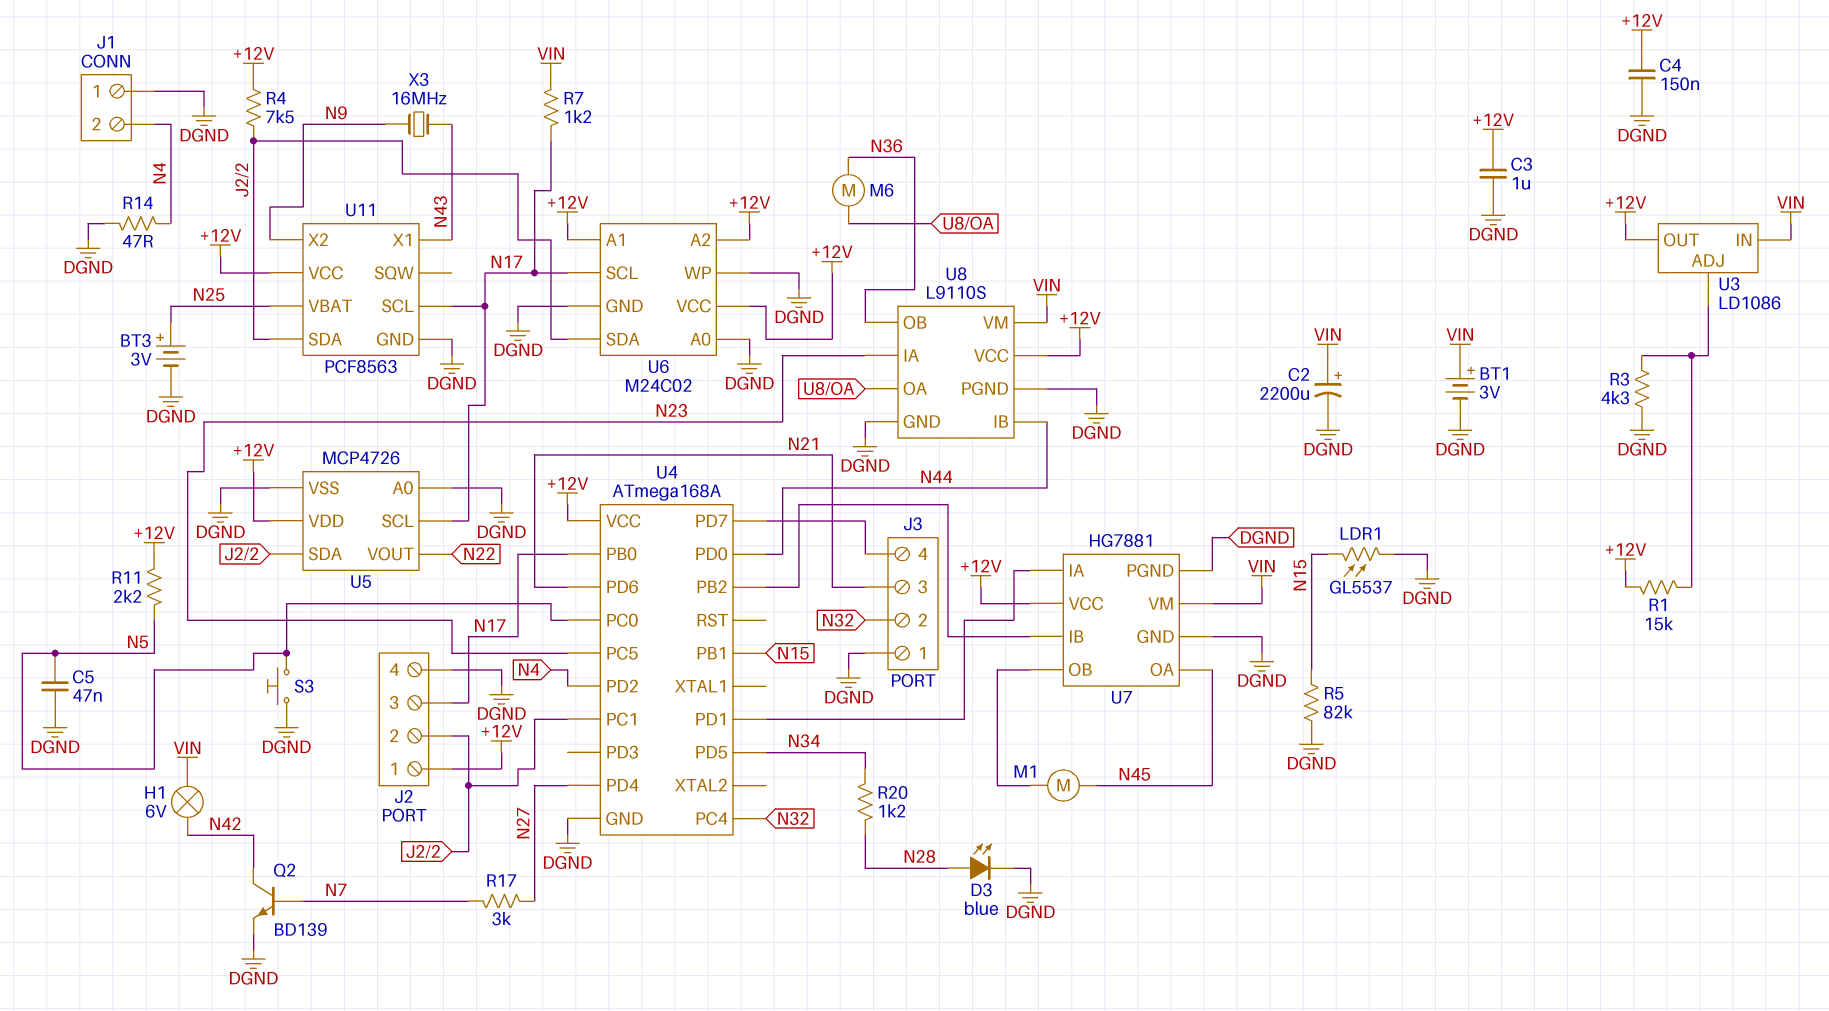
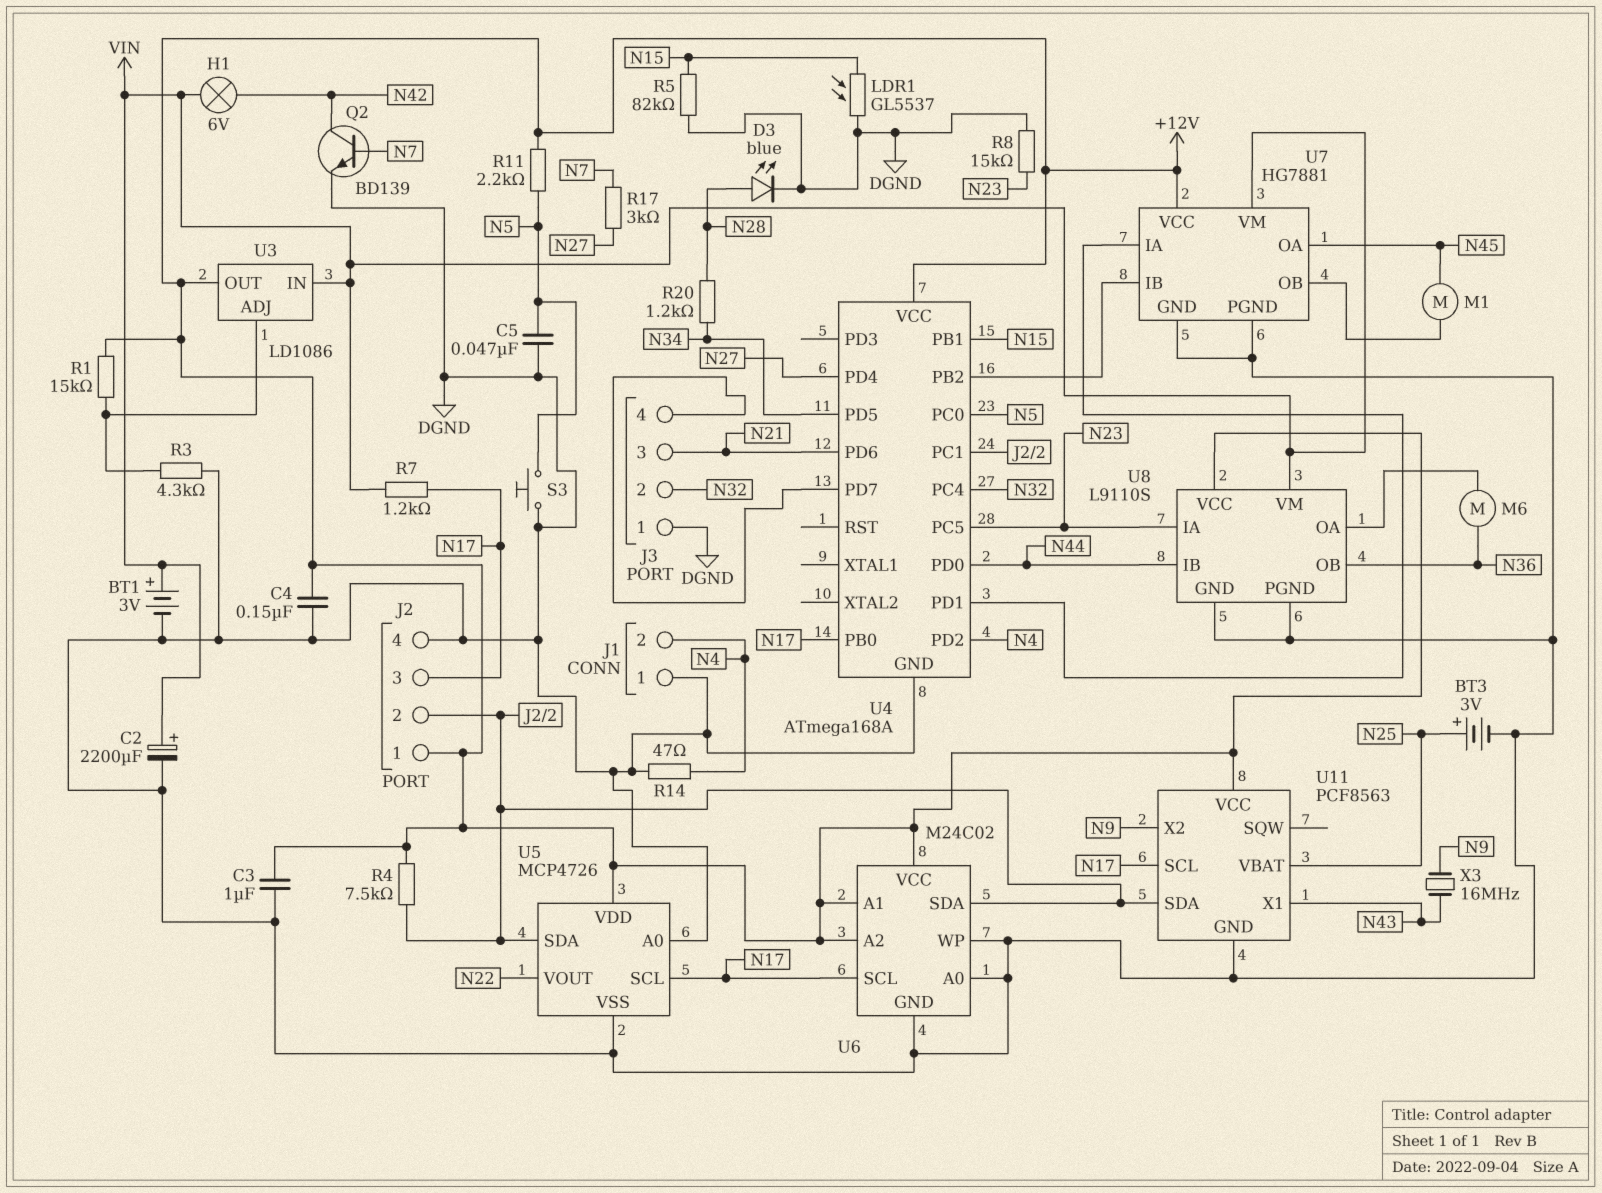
R8: none -> 15k (DGND, N23)

